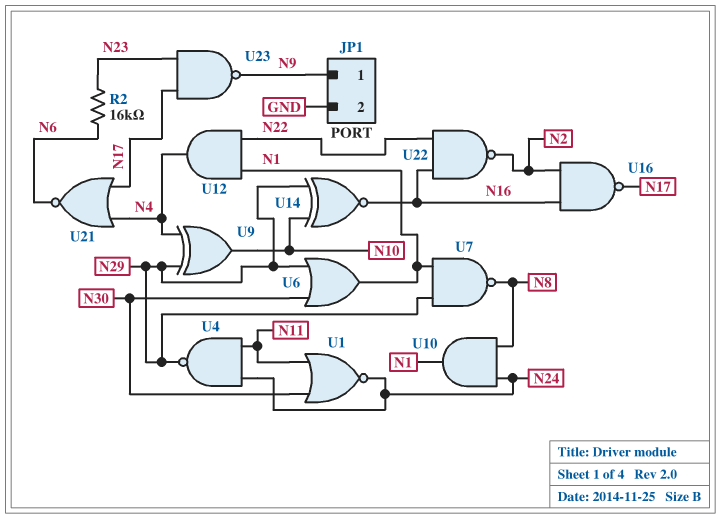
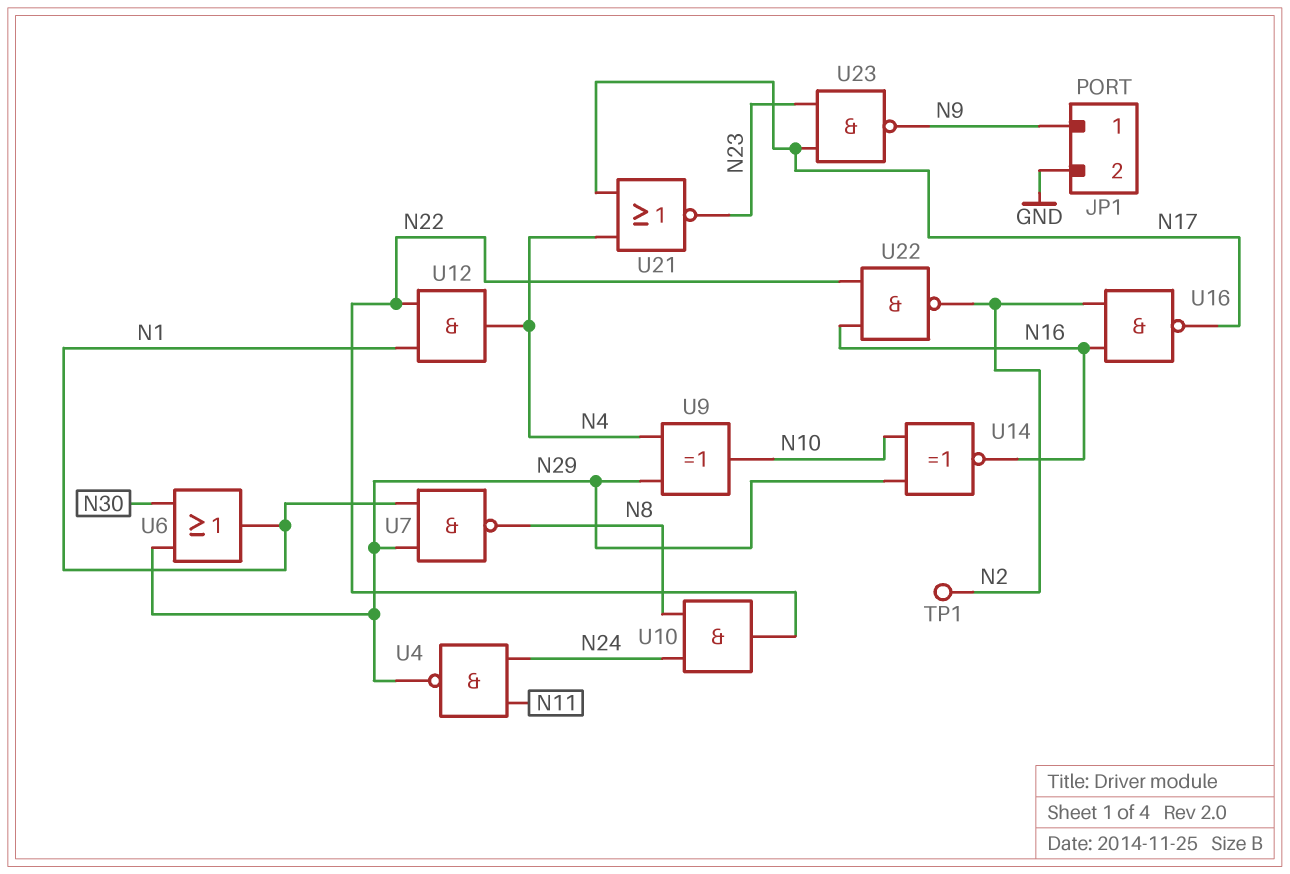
R2: 16k (N6, N23) -> none
TP1: none -> test point (N2)
U1: NOR (in N11, in N30, out N24) -> none
U10: AND (in N8, in N24, out N1) -> AND (in N8, in N24, out N22)
U21: NOR (in N4, in N17, out N6) -> NOR (in N4, in N17, out N23)

